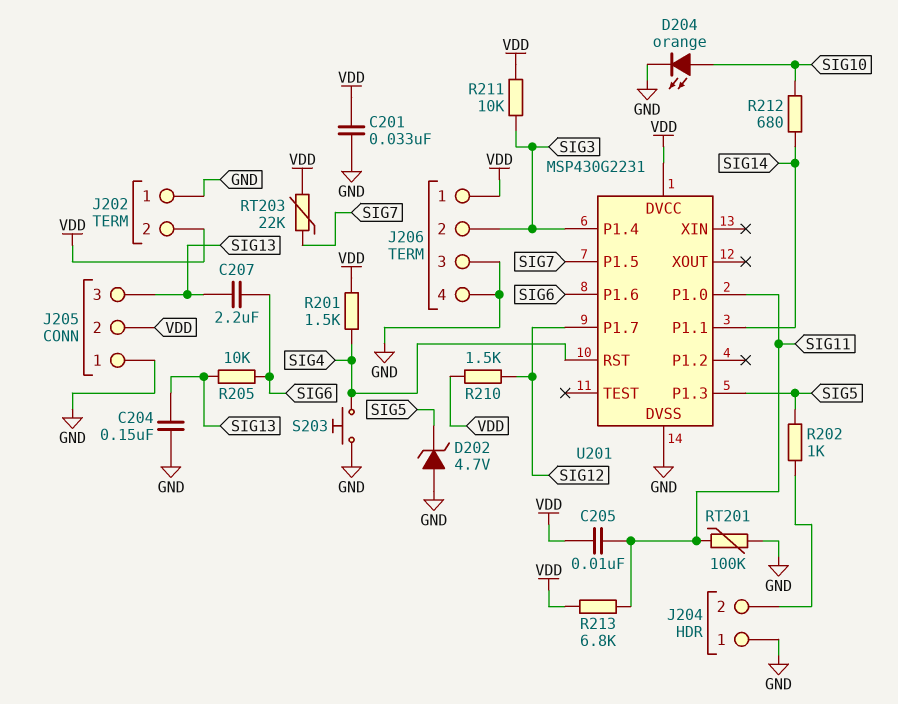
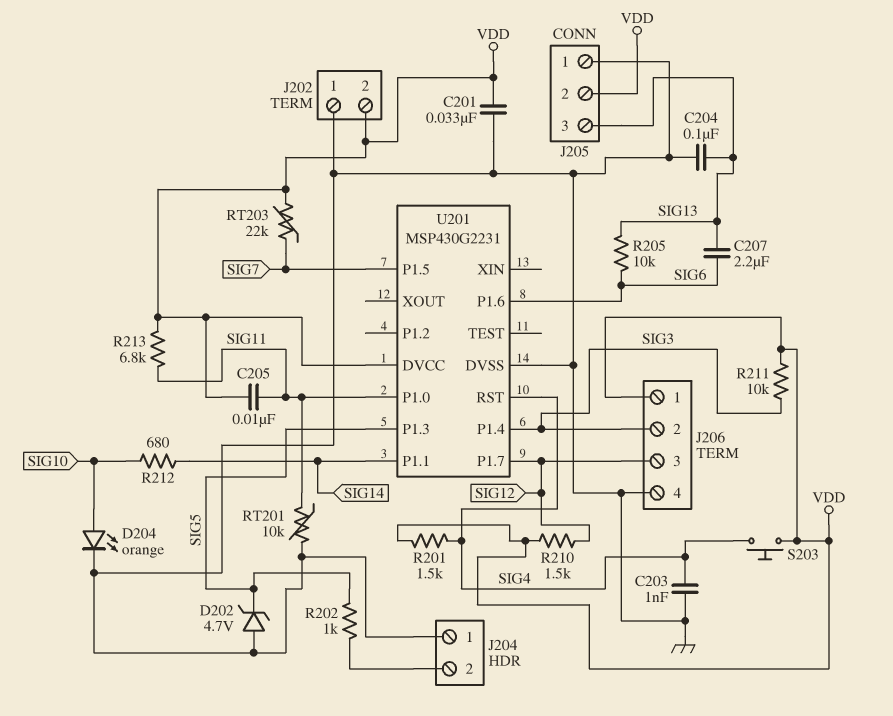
C203: none -> 1nF (GND, SIG4)
C204: 150nF (GND, SIG13) -> 100nF (GND, SIG13)
J206 pin 3: GND -> SIG12
RT201: 100k (GND, SIG11) -> 10k (GND, SIG11)
S203: button (GND, SIG4) -> button (SIG4, VDD)

